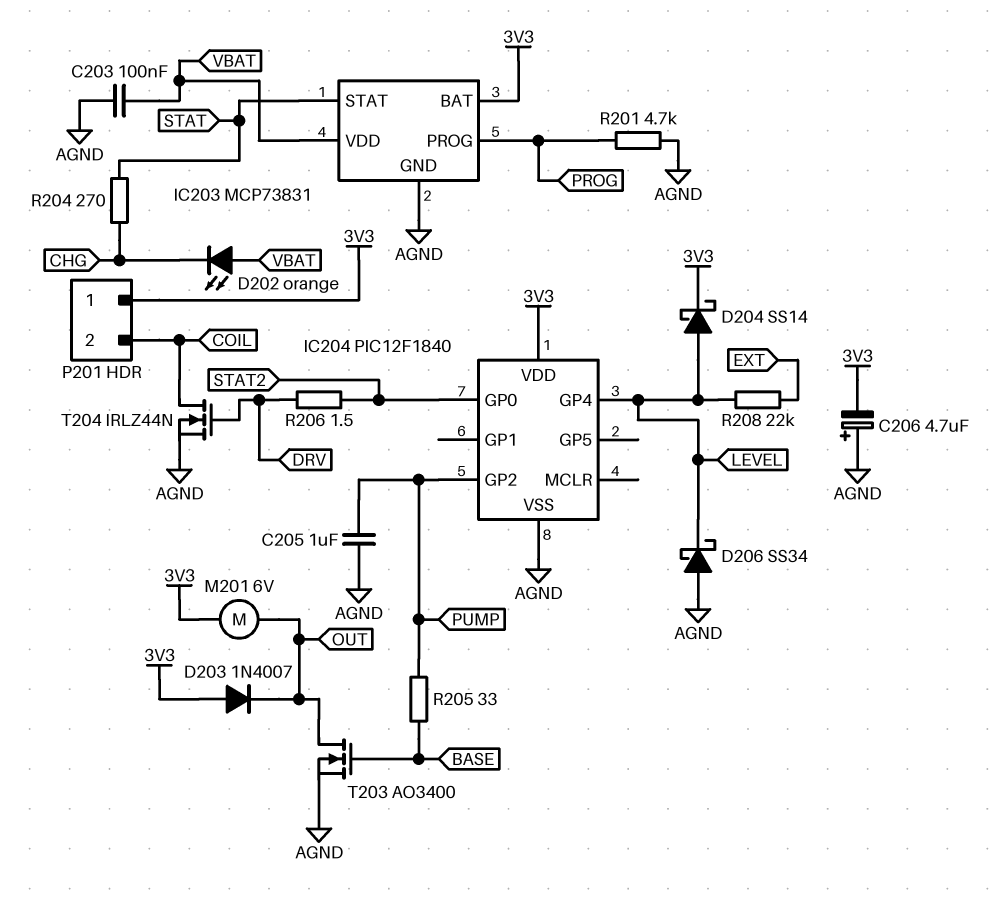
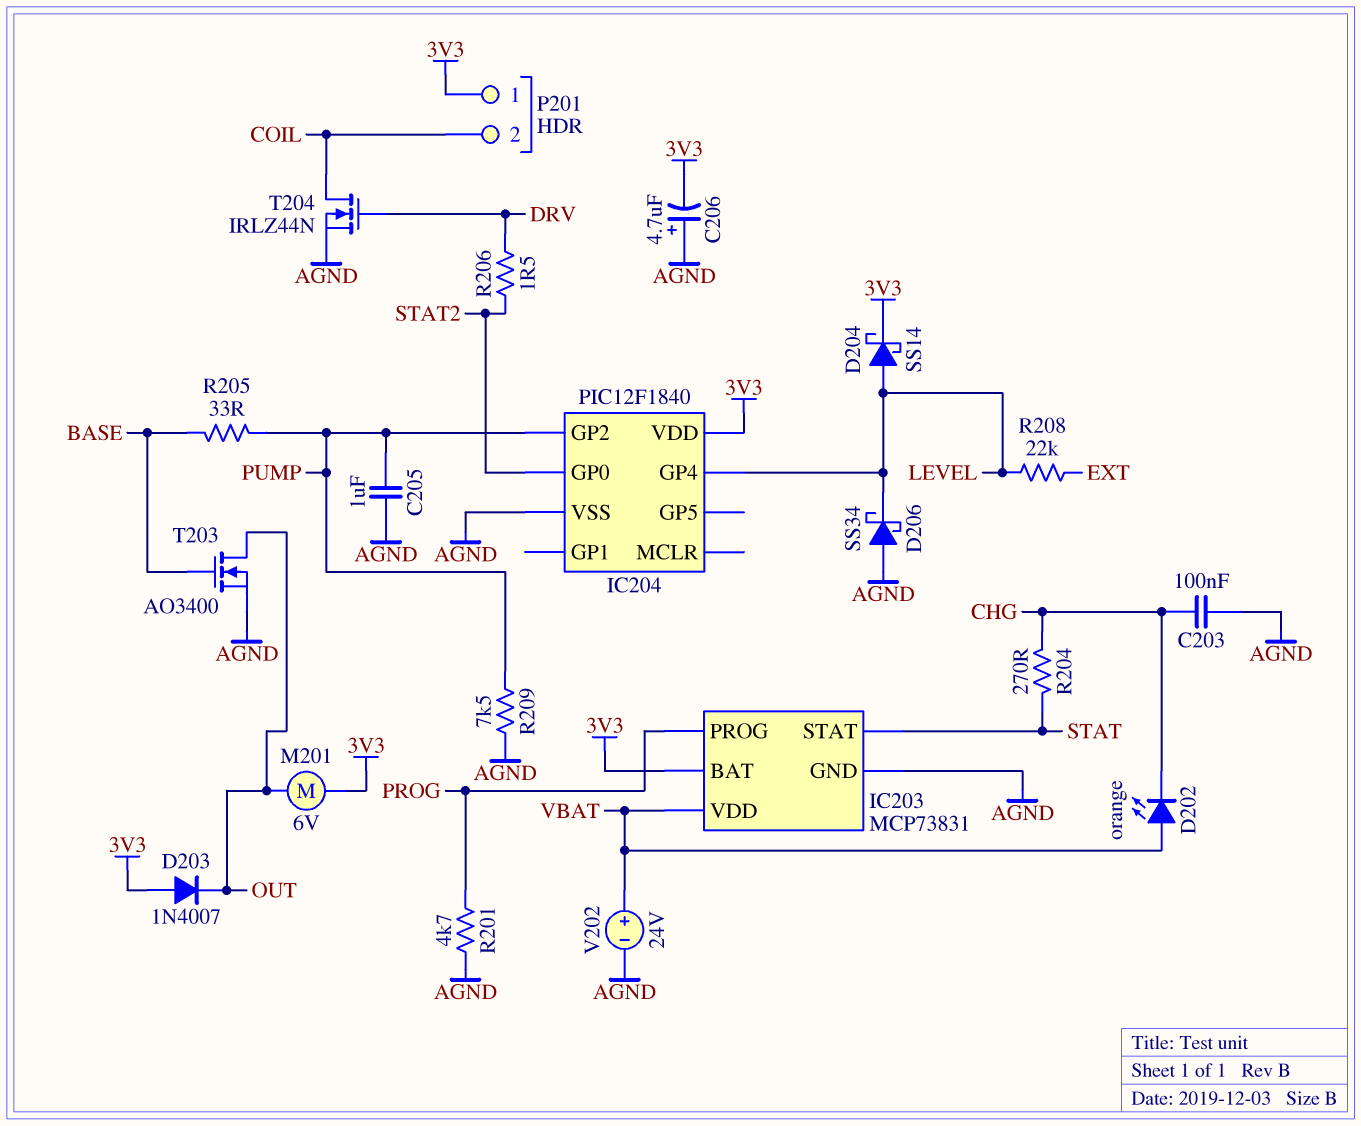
C203: 100nF (AGND, VBAT) -> 100nF (AGND, CHG)
R209: none -> 7.5k (AGND, PUMP)
V202: none -> 24V (plus VBAT, minus AGND)

